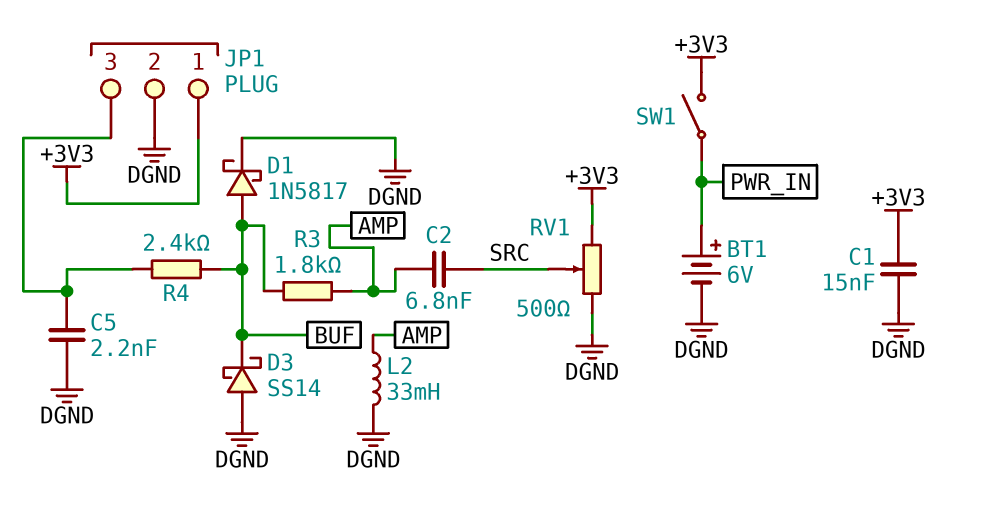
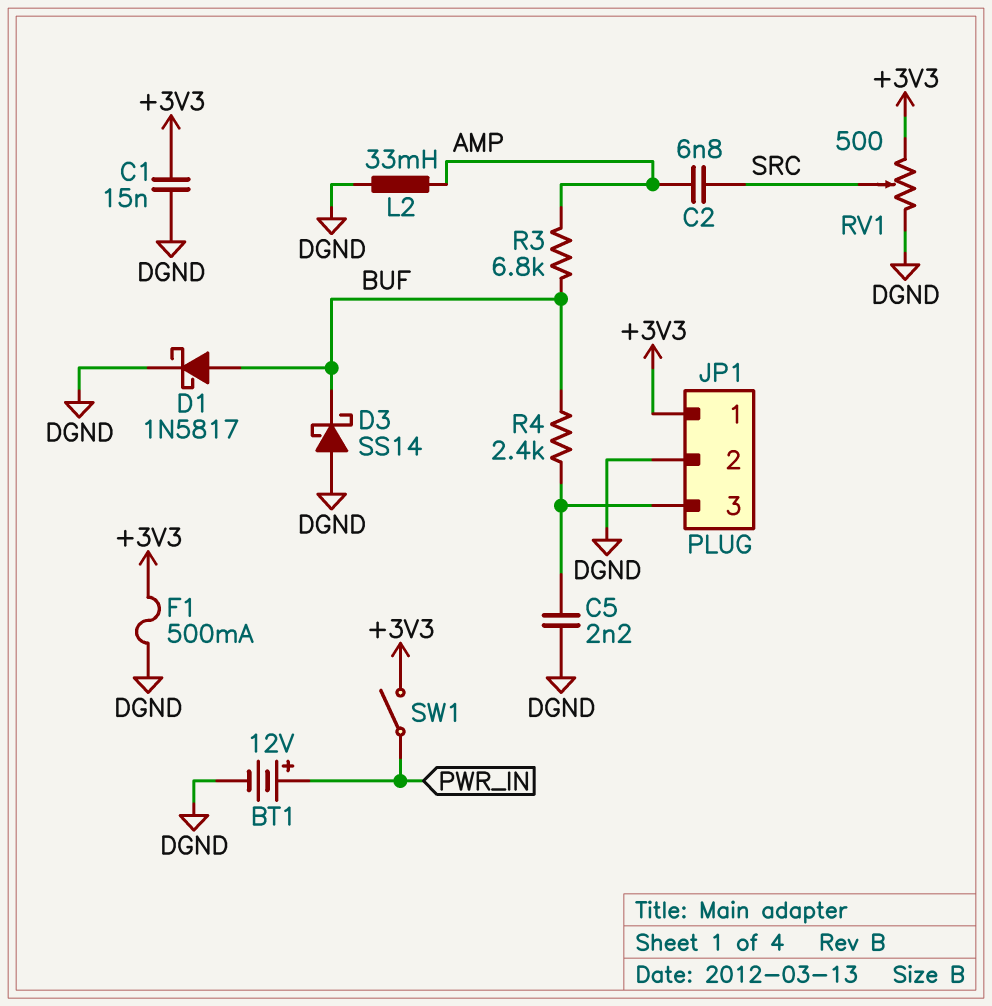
BT1: 6V (plus PWR_IN, minus DGND) -> 12V (plus PWR_IN, minus DGND)
F1: none -> 500mA (+3V3, DGND)
R3: 1.8k (AMP, BUF) -> 6.8k (AMP, BUF)

